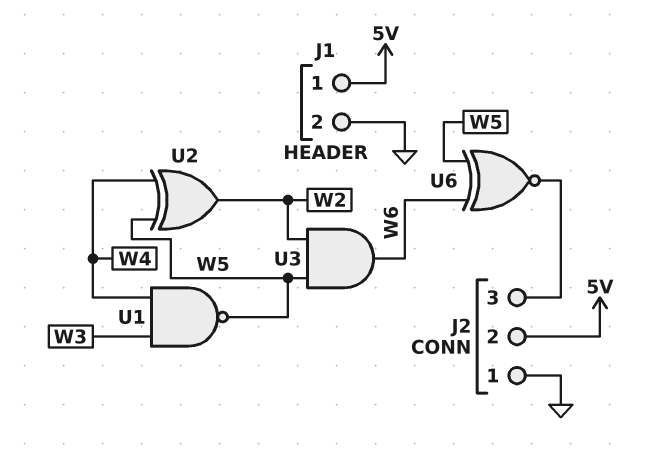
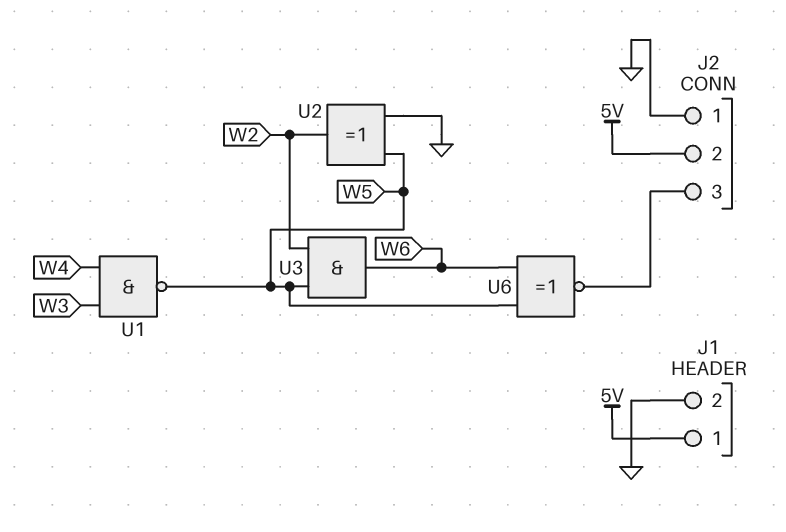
U2: XOR (in W4, in W5, out W2) -> XOR (in GND, in W5, out W2)

